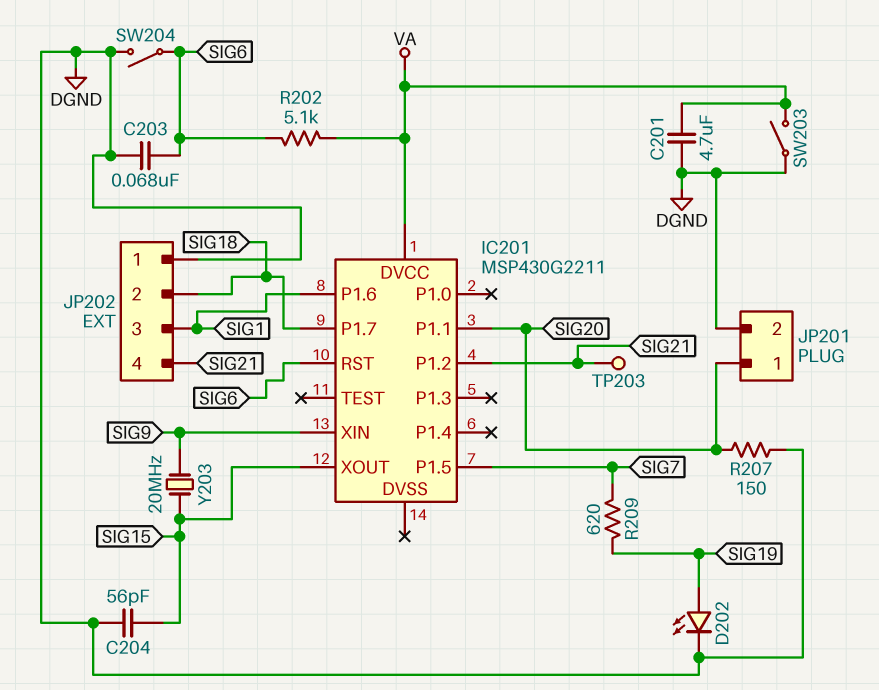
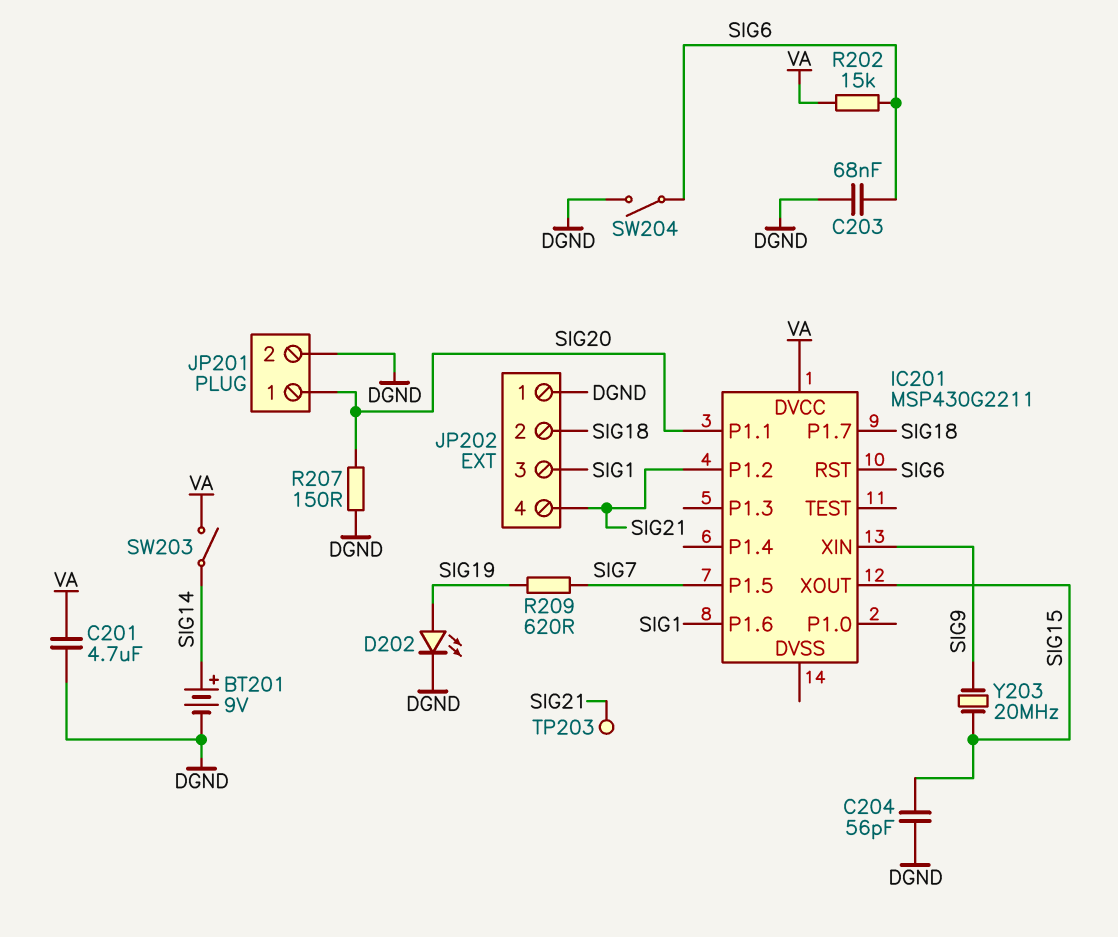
BT201: none -> 9V (plus SIG14, minus DGND)
R202: 5.1k (SIG6, VA) -> 15k (SIG6, VA)
SW203: switch (DGND, VA) -> switch (SIG14, VA)

